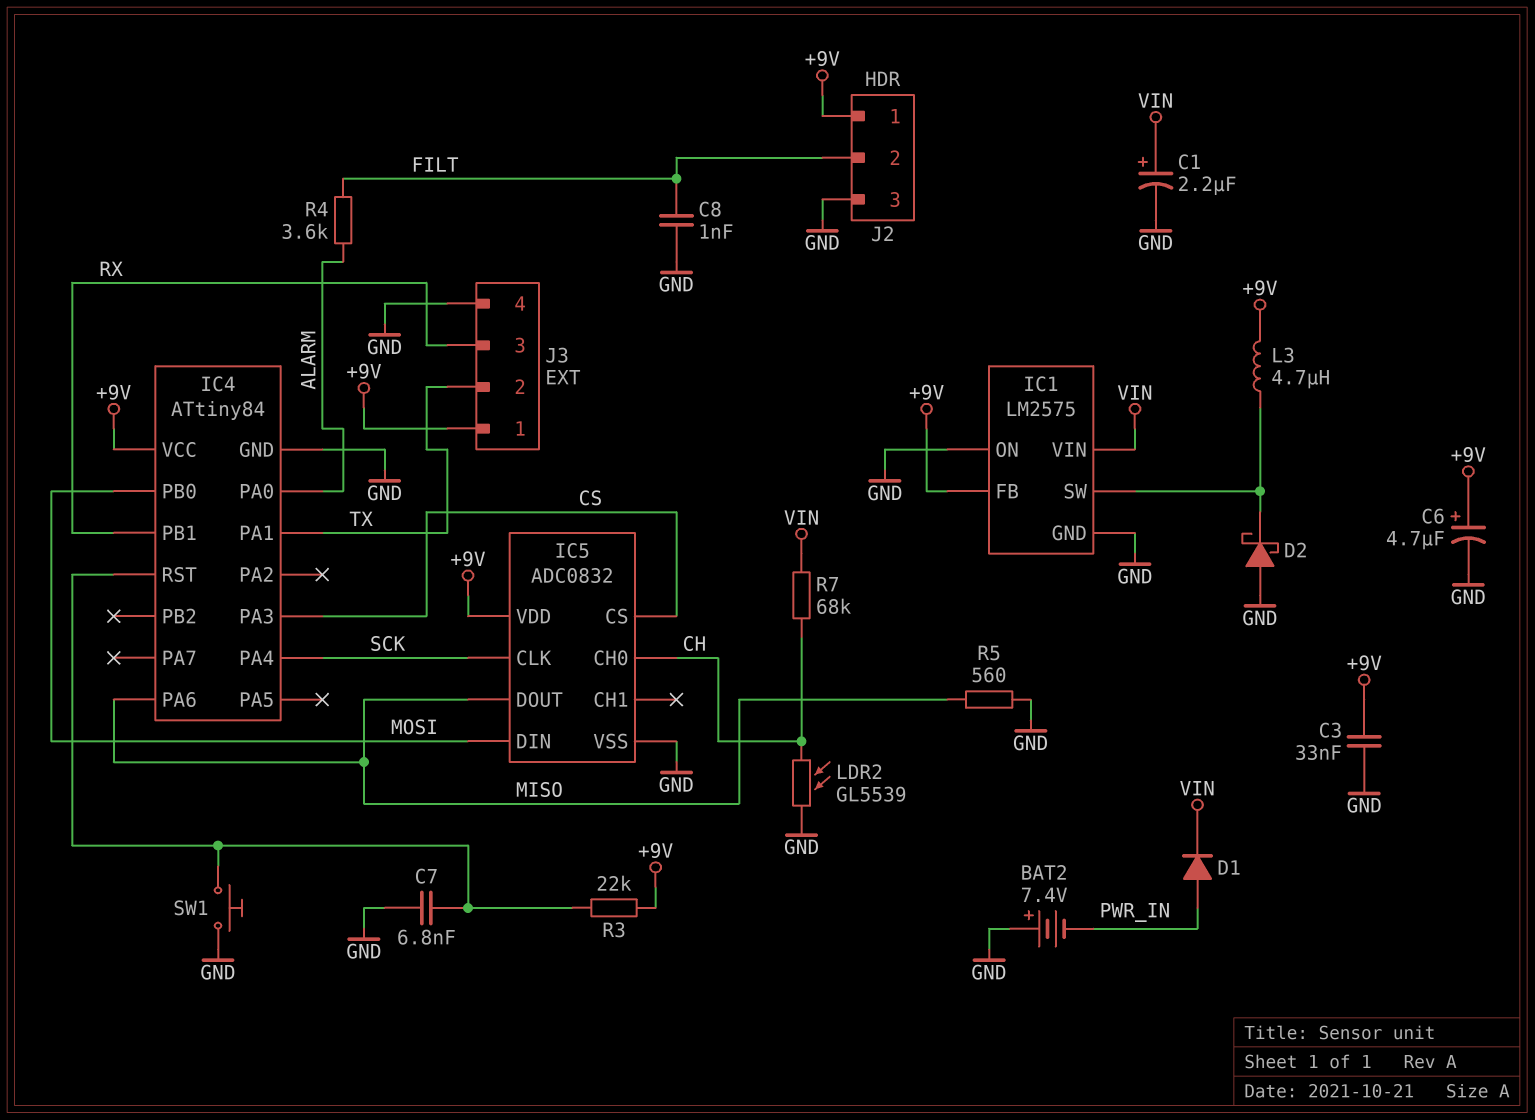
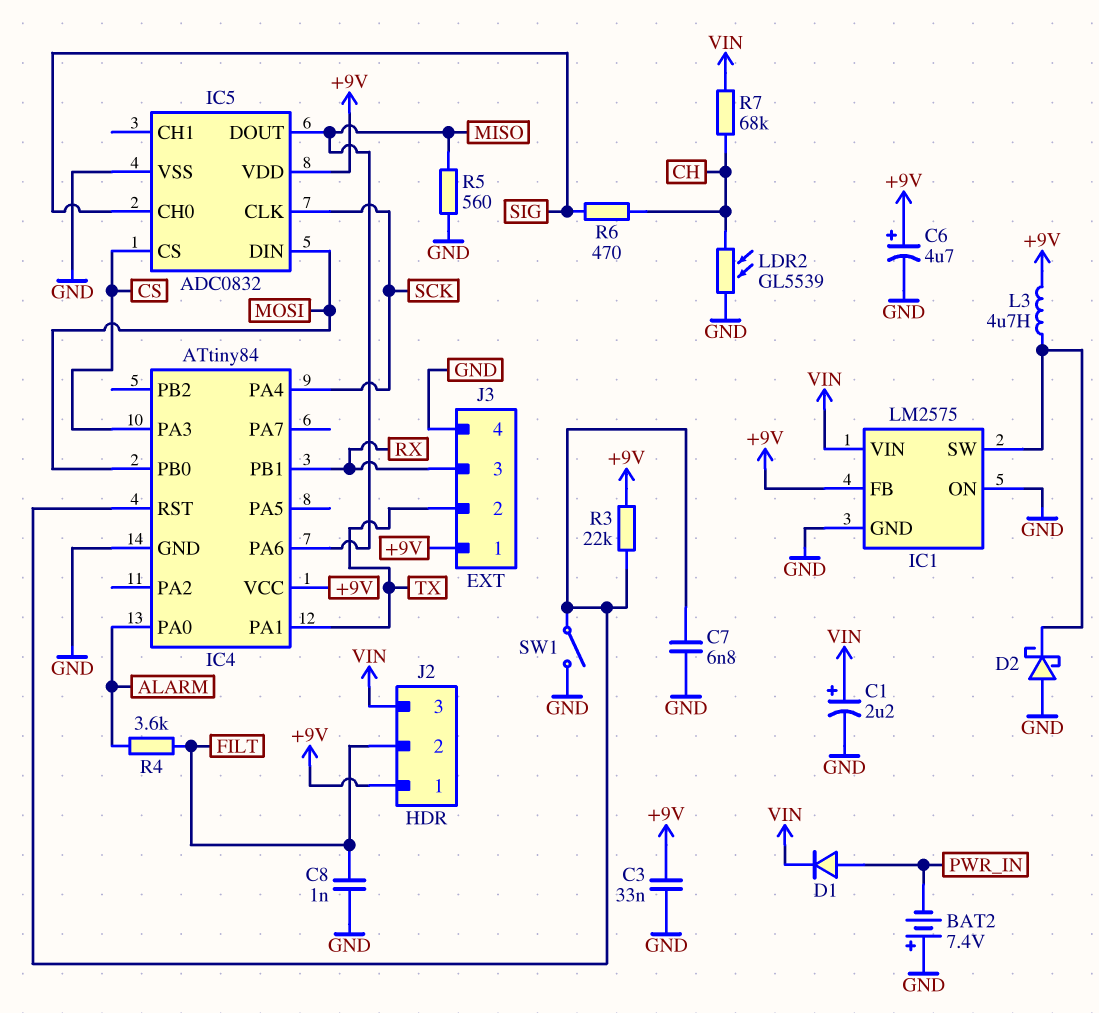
IC5 pin CH0: CH -> SIG
J2 pin 3: GND -> VIN
R6: none -> 470 (CH, SIG)
SW1: button (GND, IC4/RST) -> switch (GND, IC4/RST)

